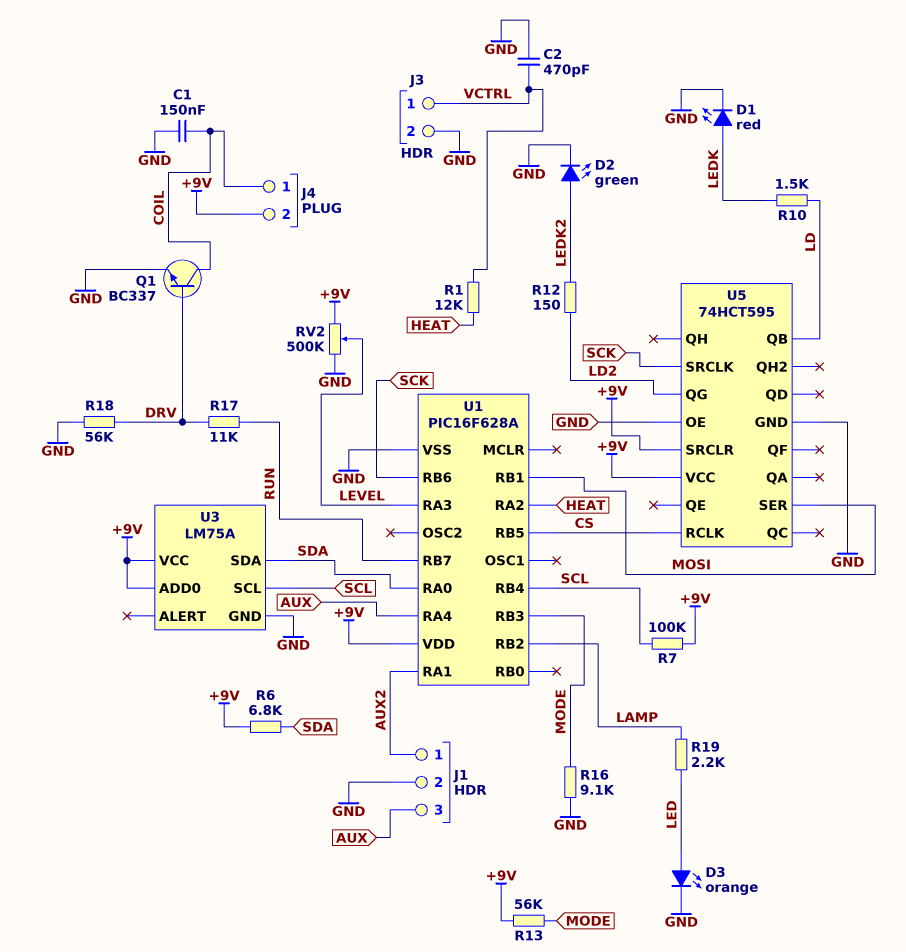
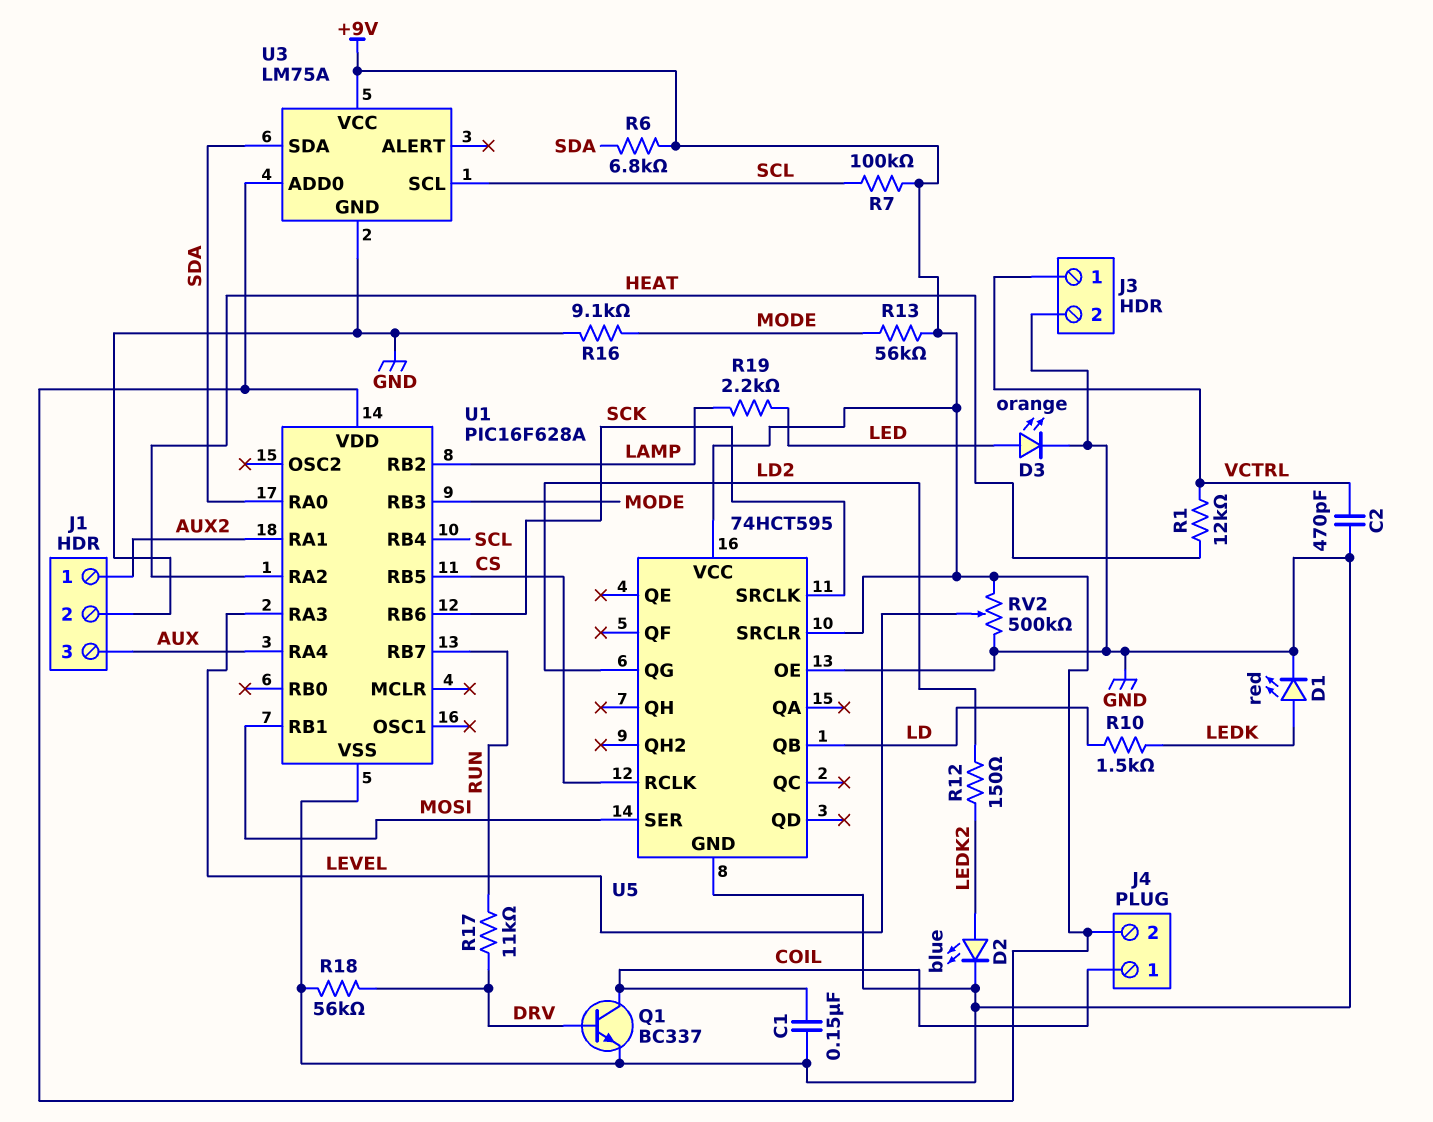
D2: LED green (A LEDK2, K GND) -> LED blue (A LEDK2, K GND)

